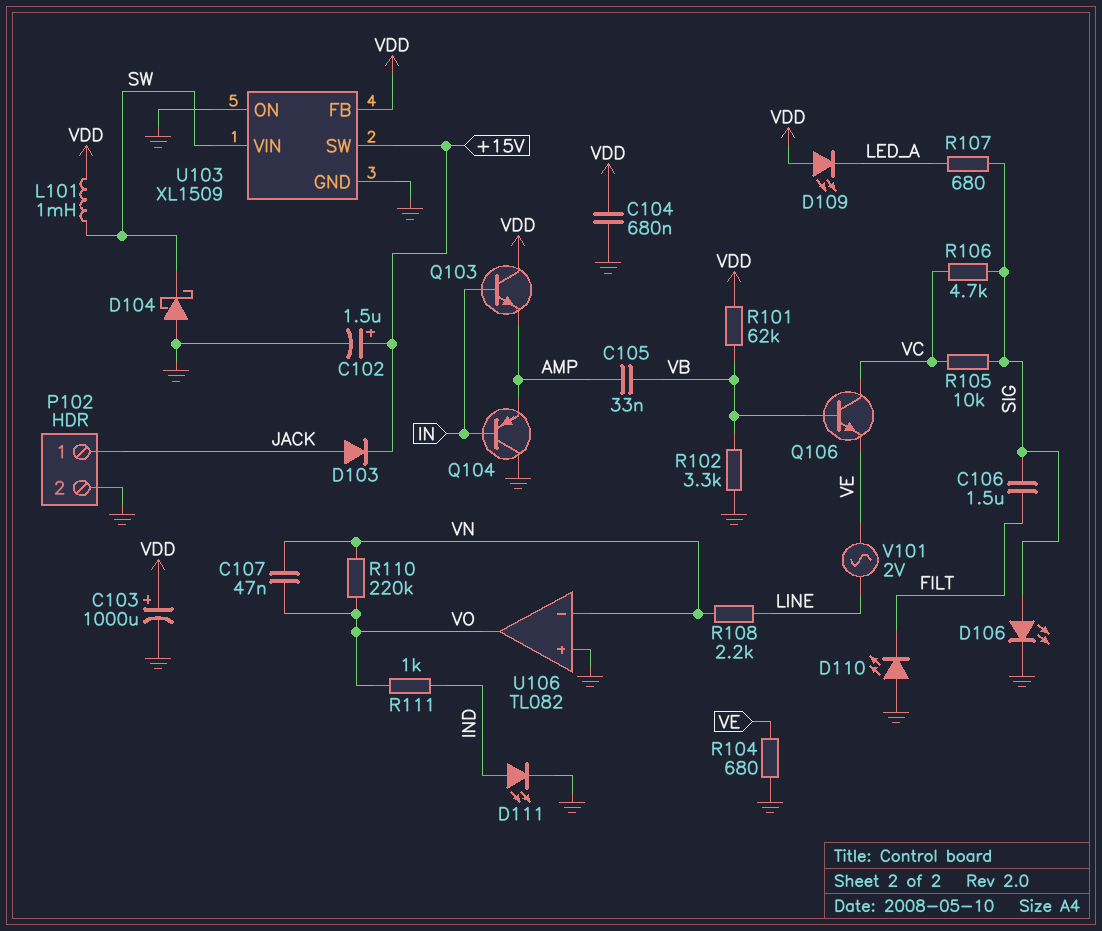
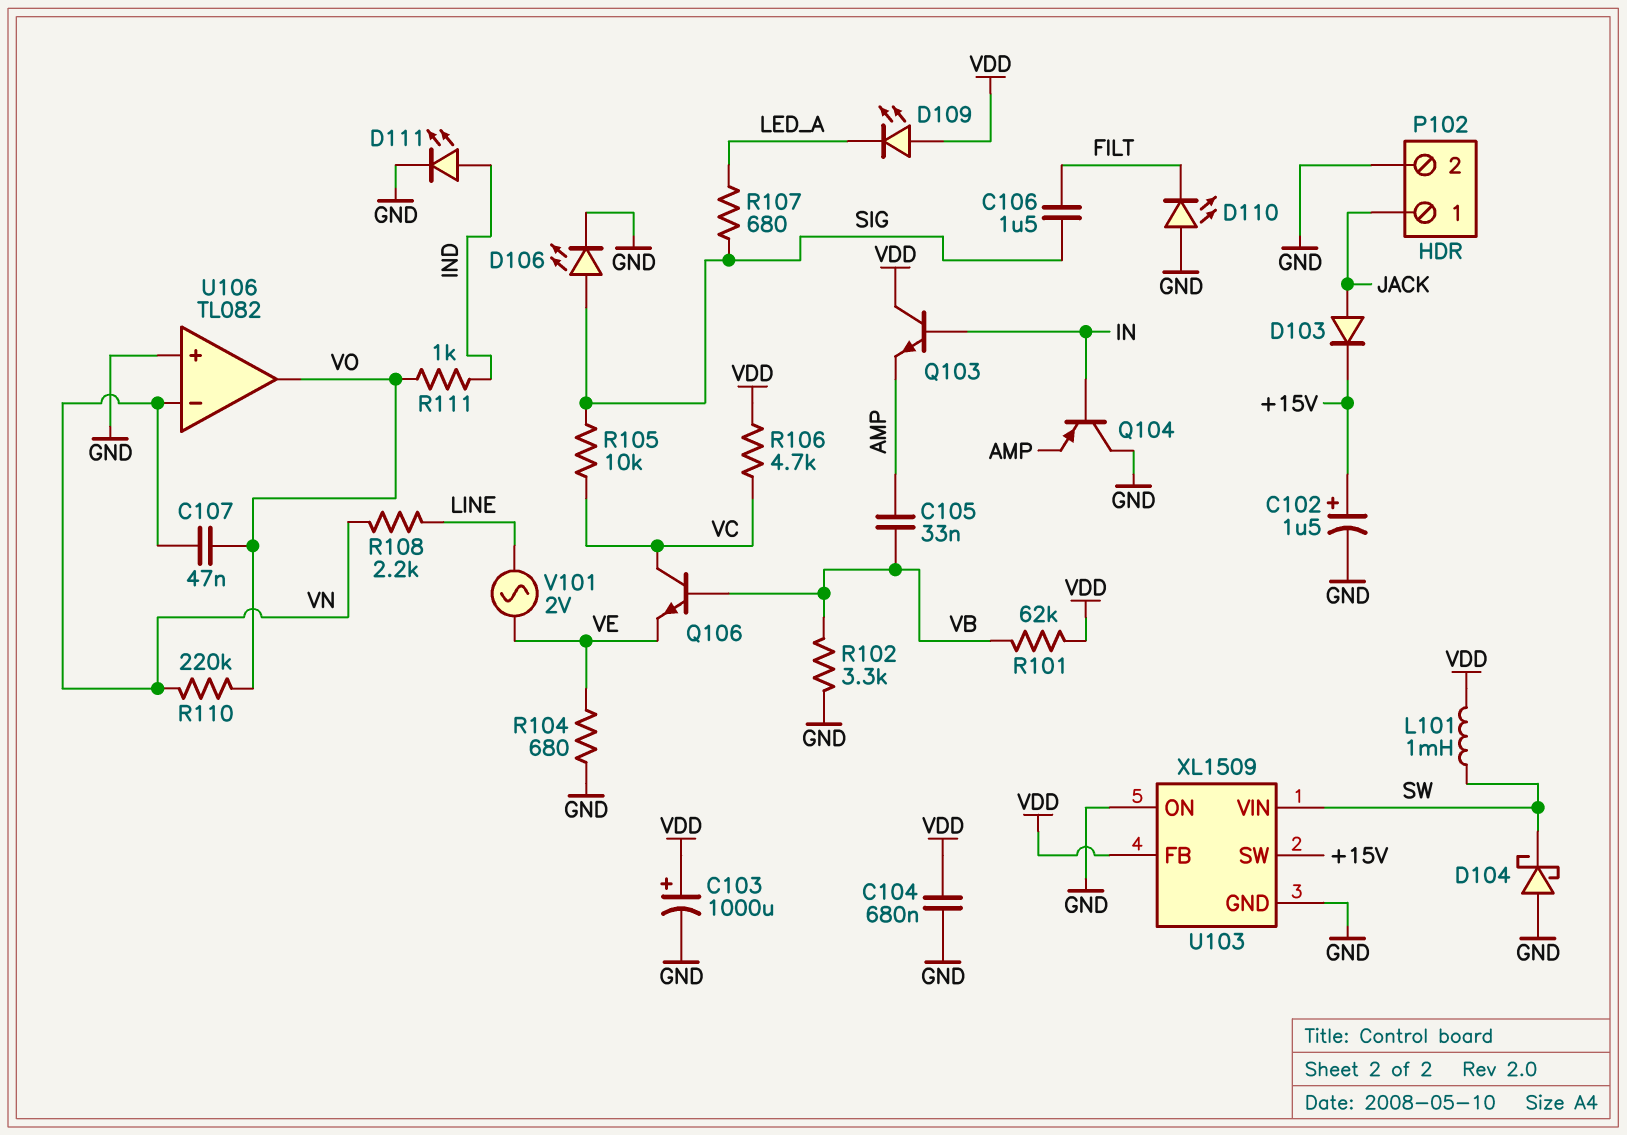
R106: 4.7k (SIG, VC) -> 4.7k (VC, VDD)

